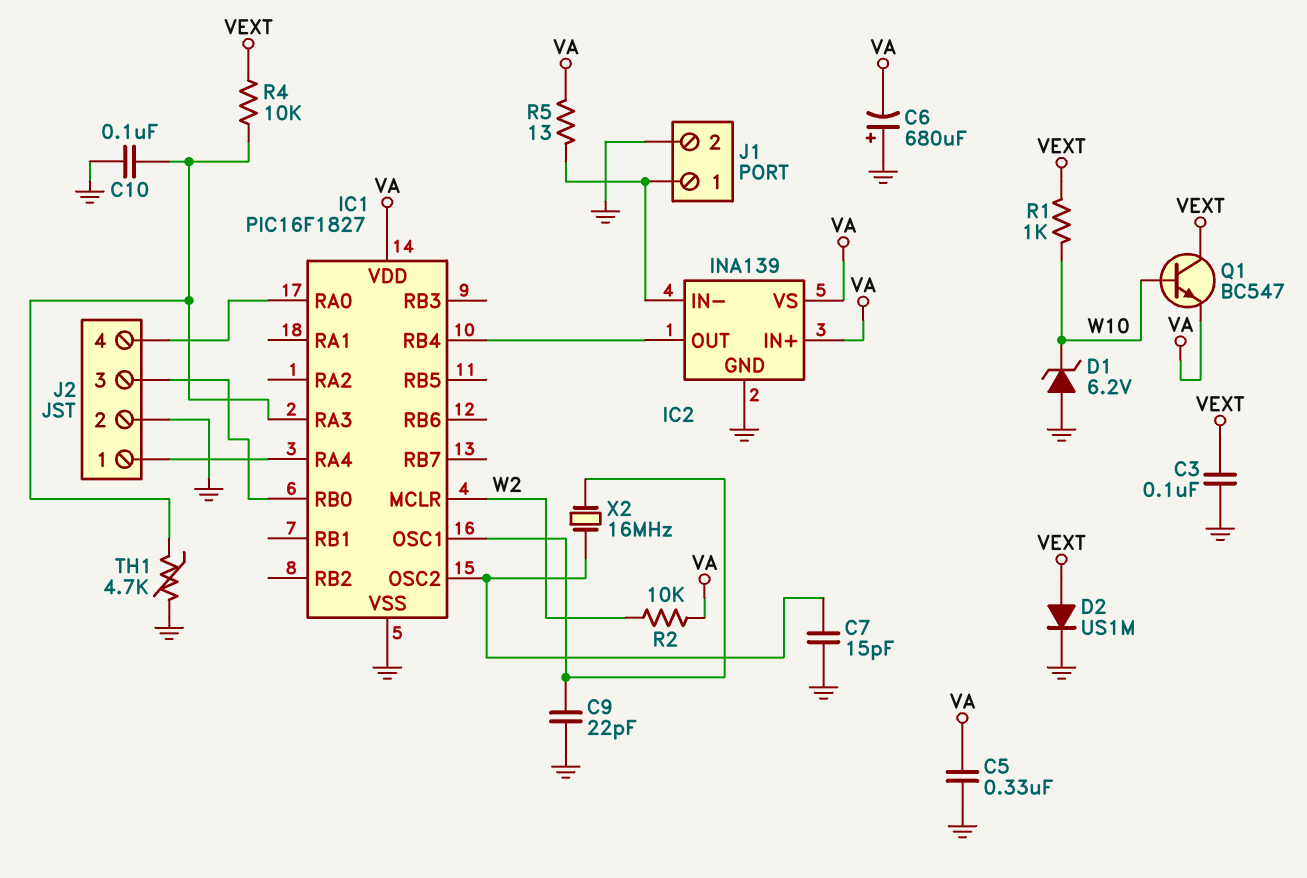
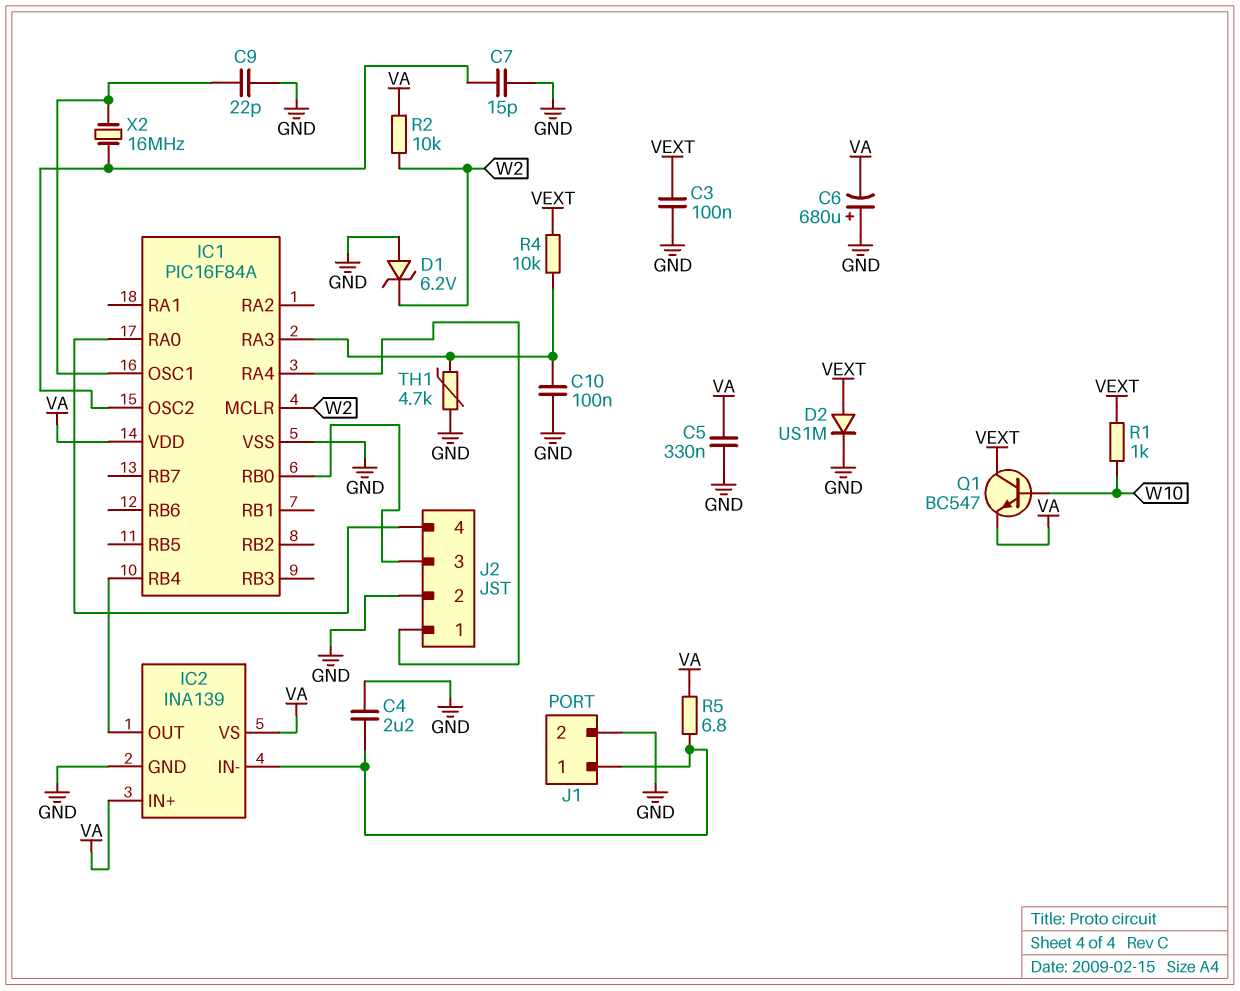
C4: none -> 2.2uF (GND, IC2/IN-)
D1: zener 6.2V (A GND, K W10) -> zener 6.2V (A GND, K W2)
IC1: PIC16F1827 -> PIC16F84A
R5: 13 (IC2/IN-, VA) -> 6.8 (IC2/IN-, VA)

